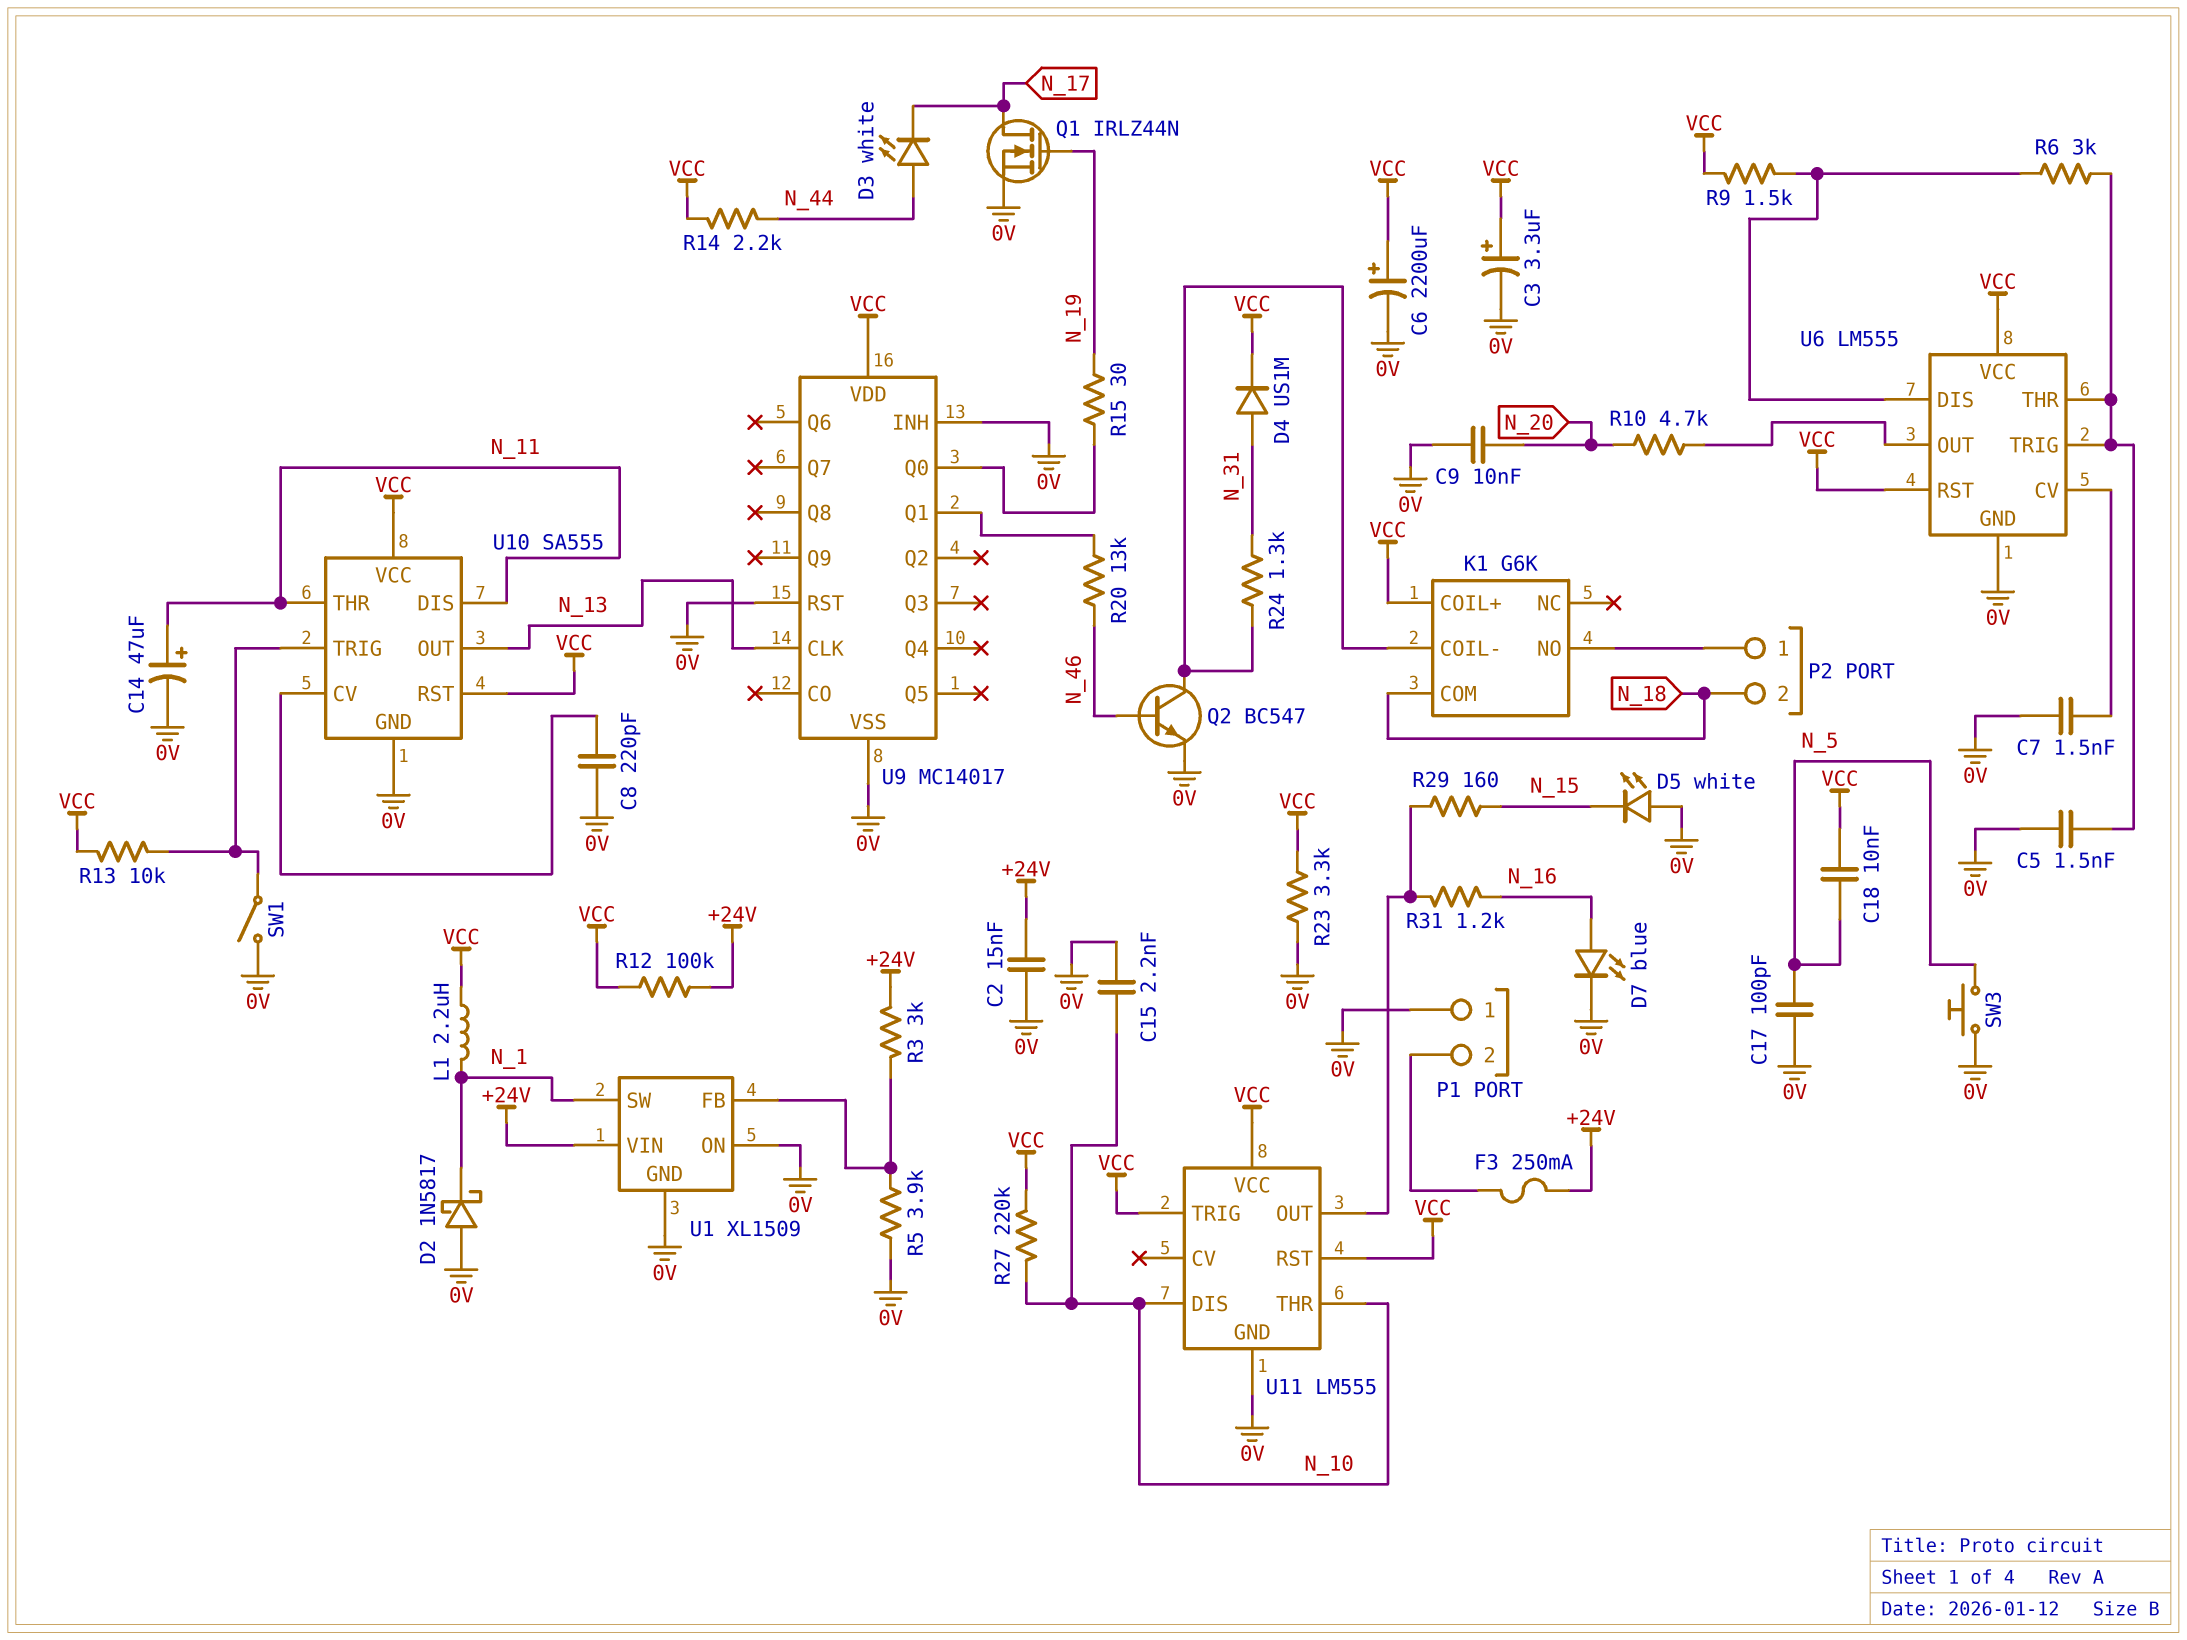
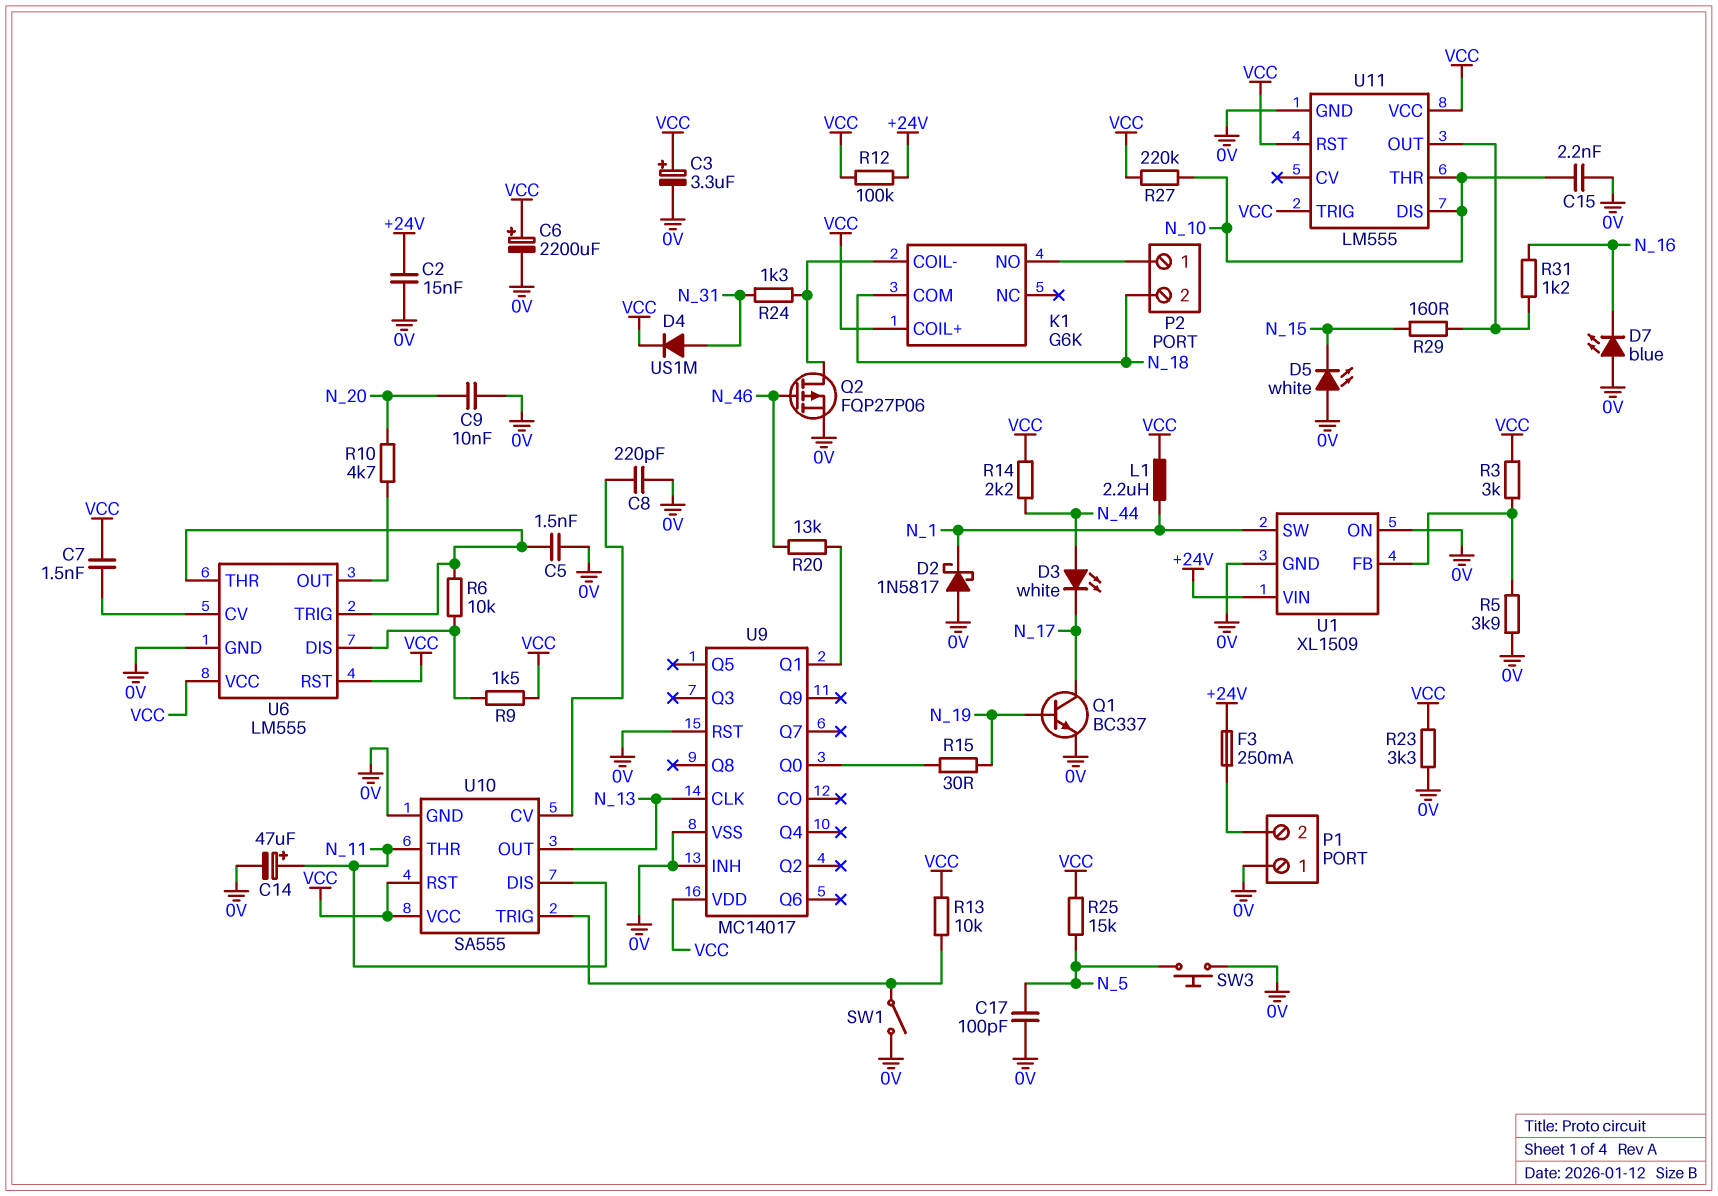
C7: 1.5nF (0V, U6/CV) -> 1.5nF (U6/CV, VCC)
C18: 10nF (N_5, VCC) -> none
D7: LED blue (A N_16, K 0V) -> LED blue (A 0V, K N_16)
Q1: NMOS IRLZ44N (G N_19, D N_17, S 0V) -> NPN BC337 (B N_19, C N_17, E 0V)
Q2: NPN BC547 (B N_46, C K1/COIL-, E 0V) -> PMOS FQP27P06 (G N_46, D K1/COIL-, S 0V)
R3: 3k (+24V, U1/FB) -> 3k (U1/FB, VCC)
R6: 3k (U6/DIS, U6/THR) -> 10k (U6/DIS, U6/THR)
R25: none -> 15k (N_5, VCC)

